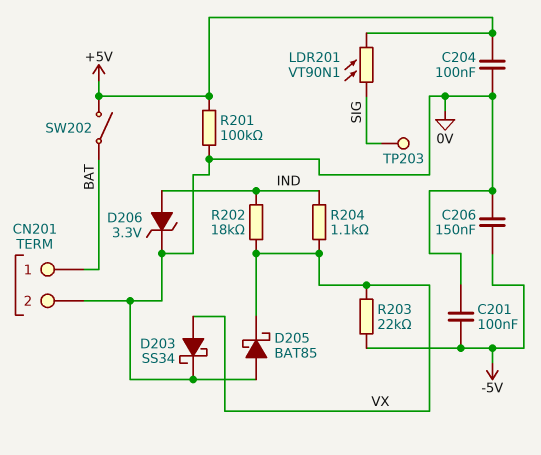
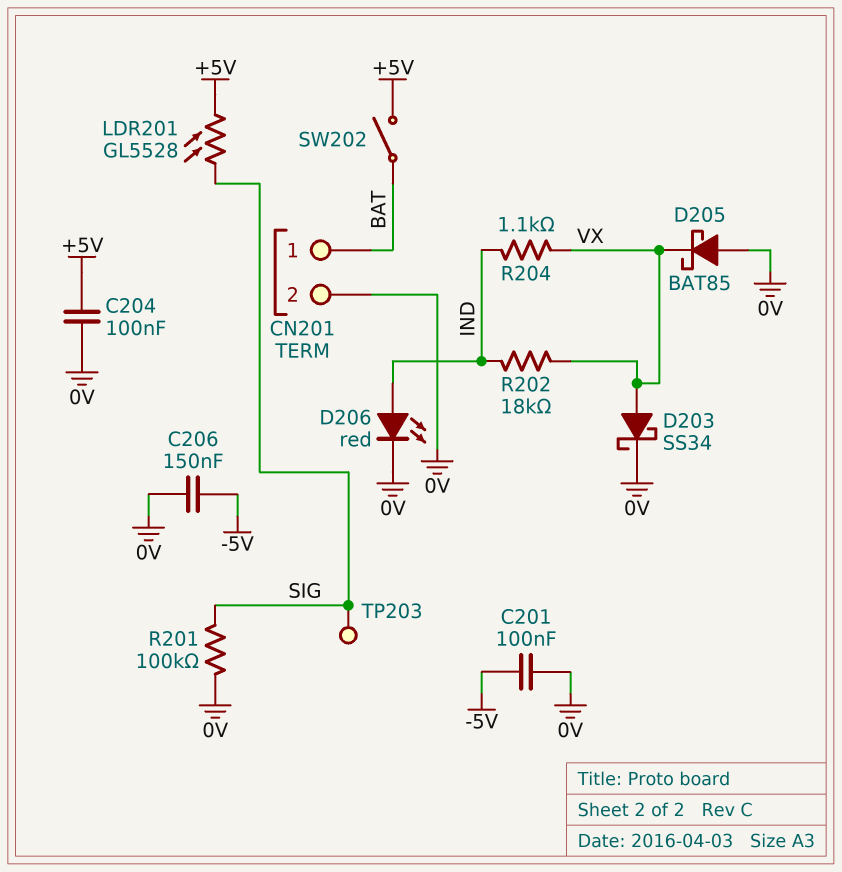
D206: zener 3.3V (A IND, K 0V) -> LED red (A IND, K 0V)
LDR201: VT90N1 (+5V, SIG) -> GL5528 (+5V, SIG)
R201: 100k (+5V, 0V) -> 100k (0V, SIG)
R203: 22k (-5V, VX) -> none

